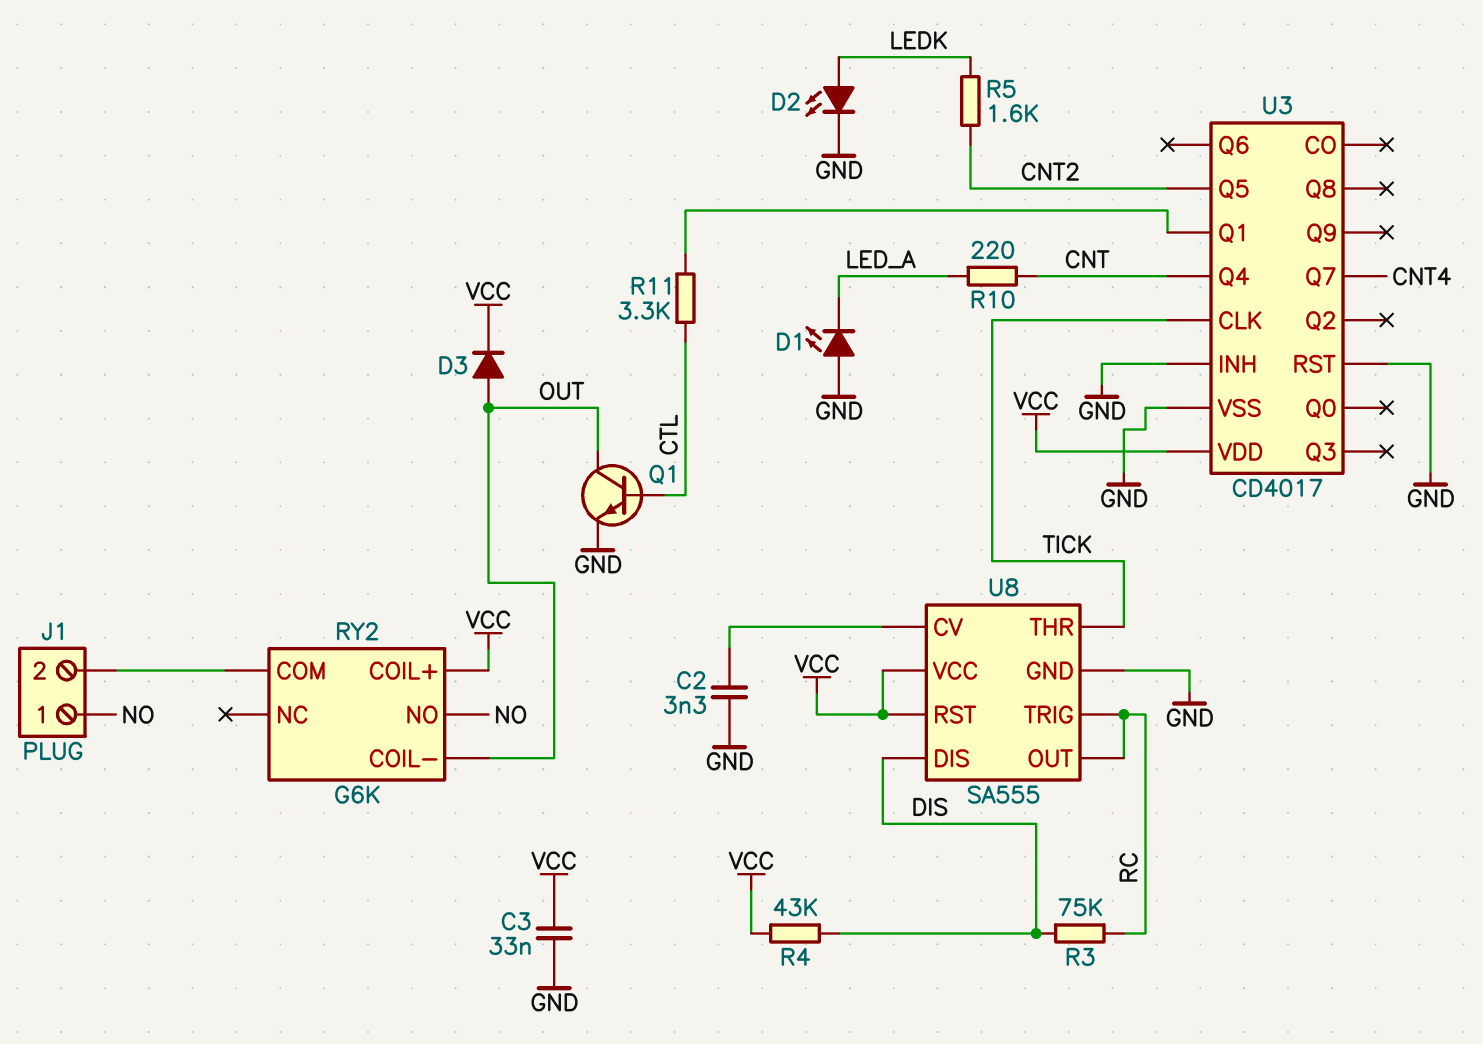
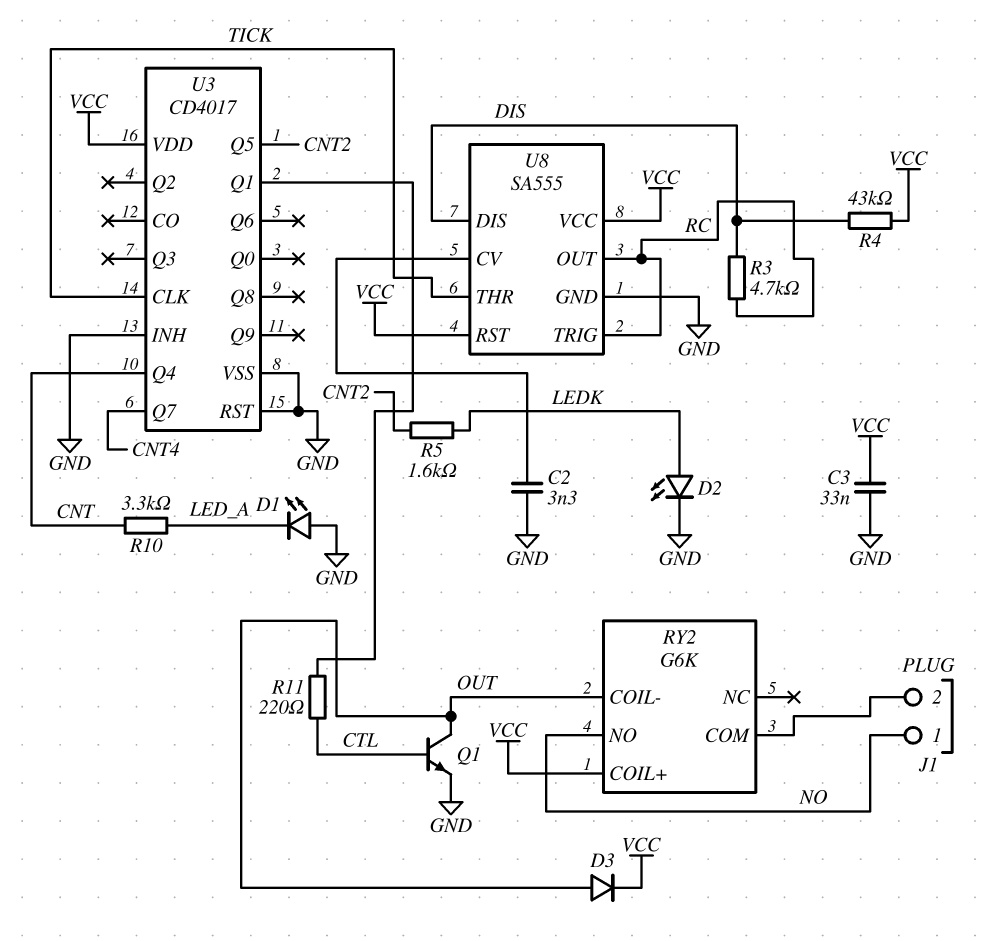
R3: 75k (DIS, RC) -> 4.7k (DIS, RC)
R10: 220 (CNT, LED_A) -> 3.3k (CNT, LED_A)
R11: 3.3k (CTL, U3/Q1) -> 220 (CTL, U3/Q1)

